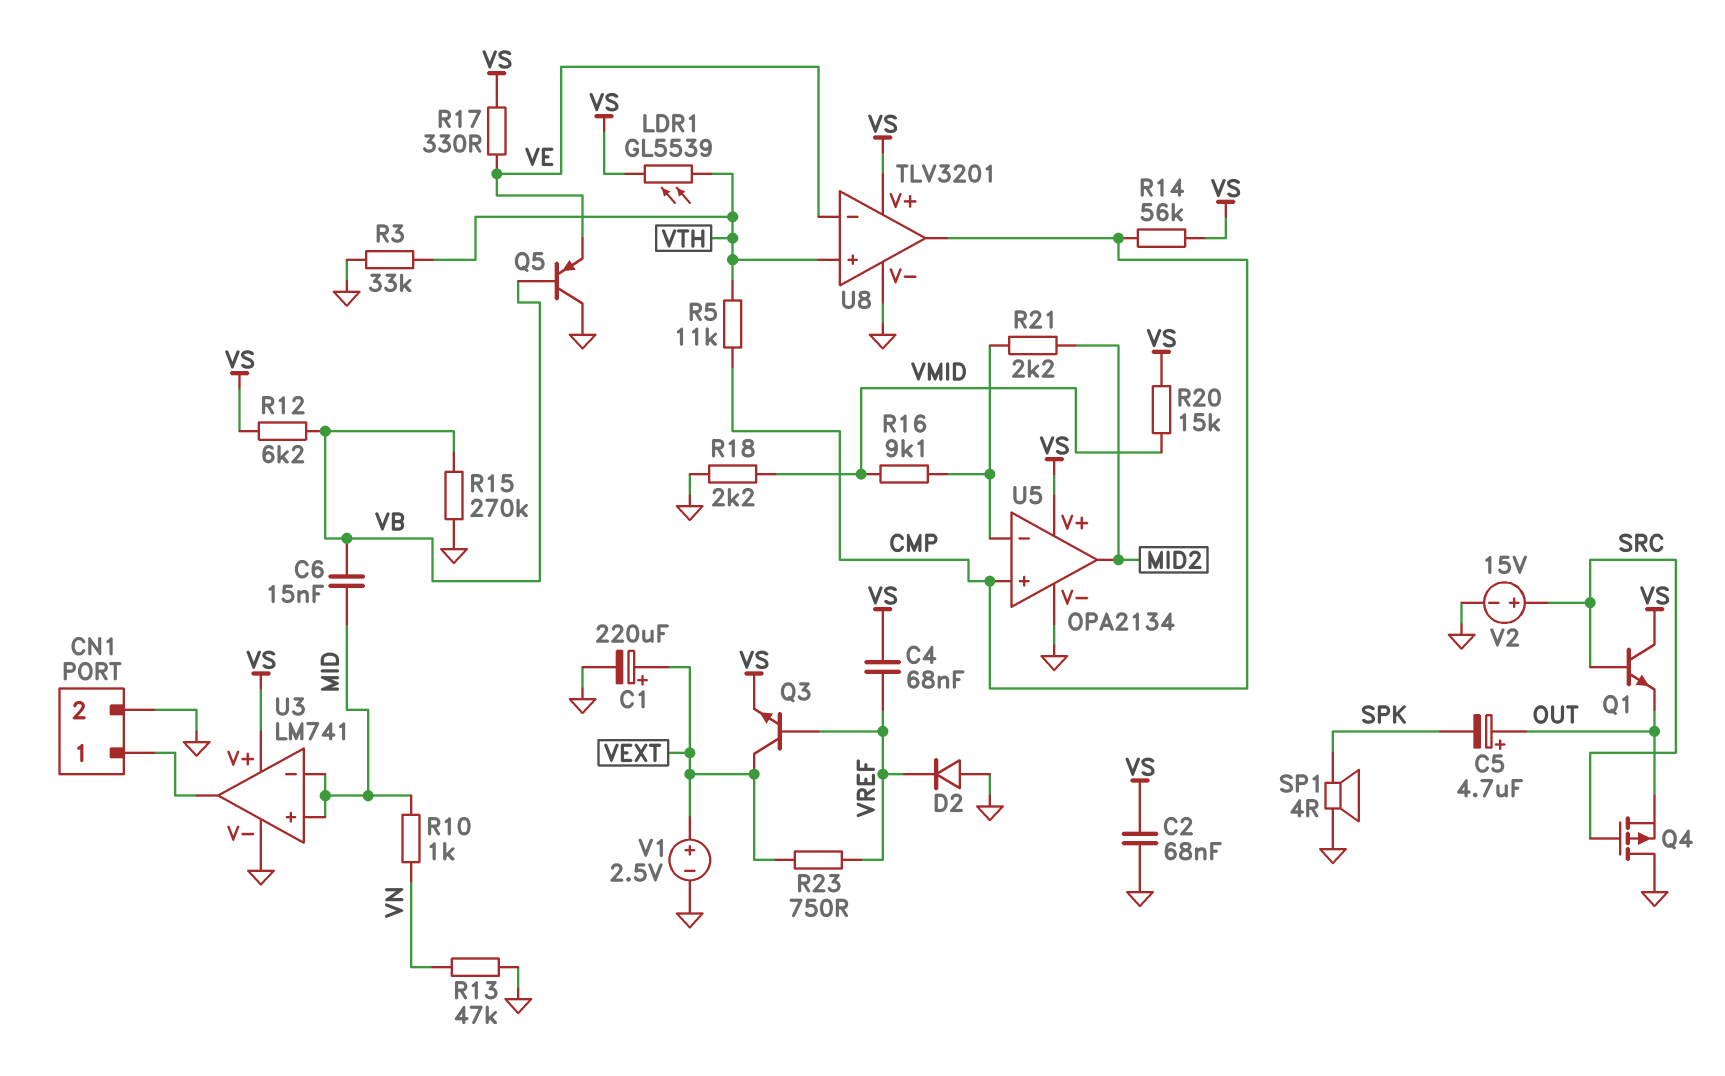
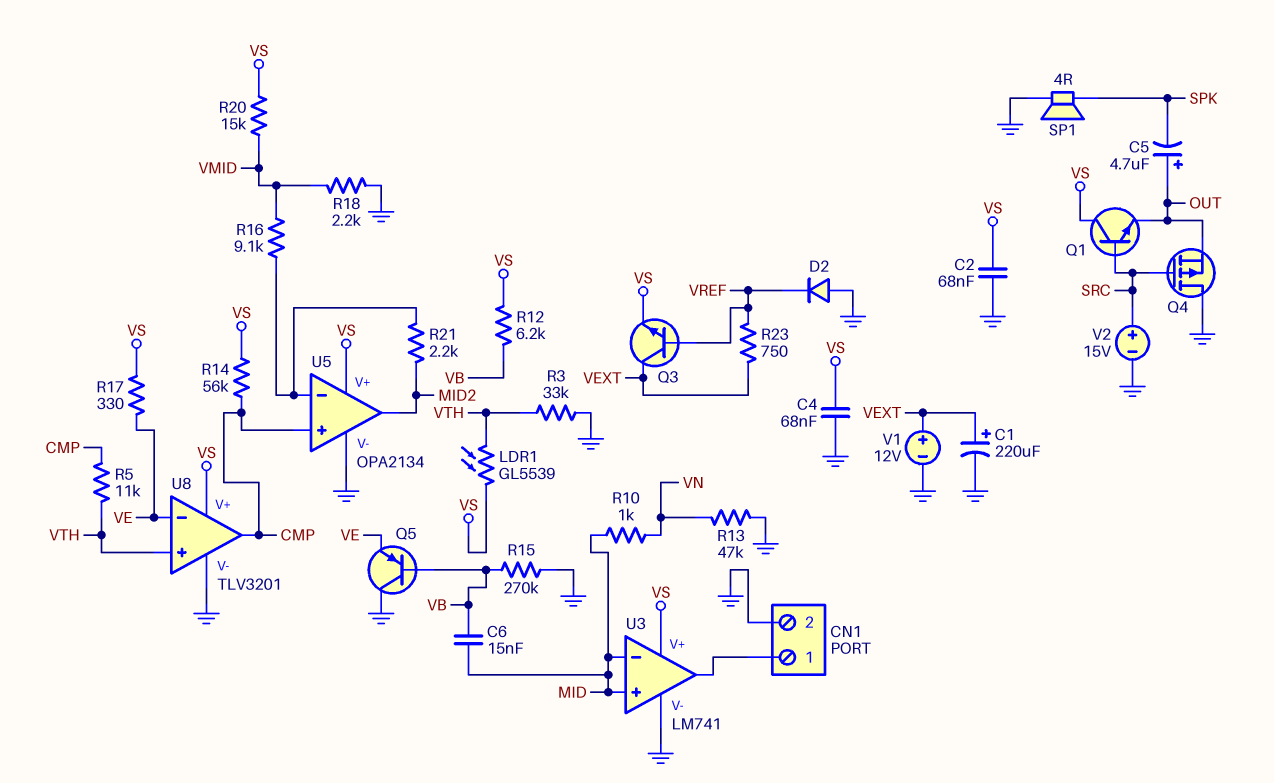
C4: 68nF (VREF, VS) -> 68nF (GND, VS)
V1: 2.5V (plus VEXT, minus GND) -> 12V (plus VEXT, minus GND)

